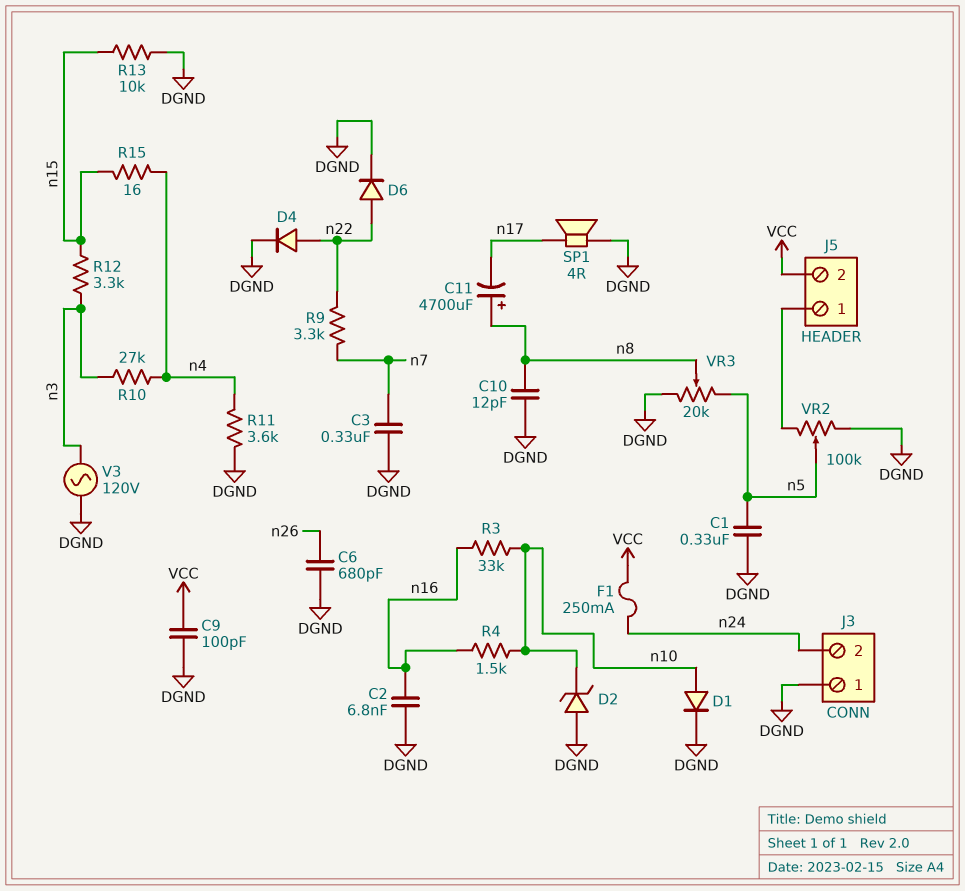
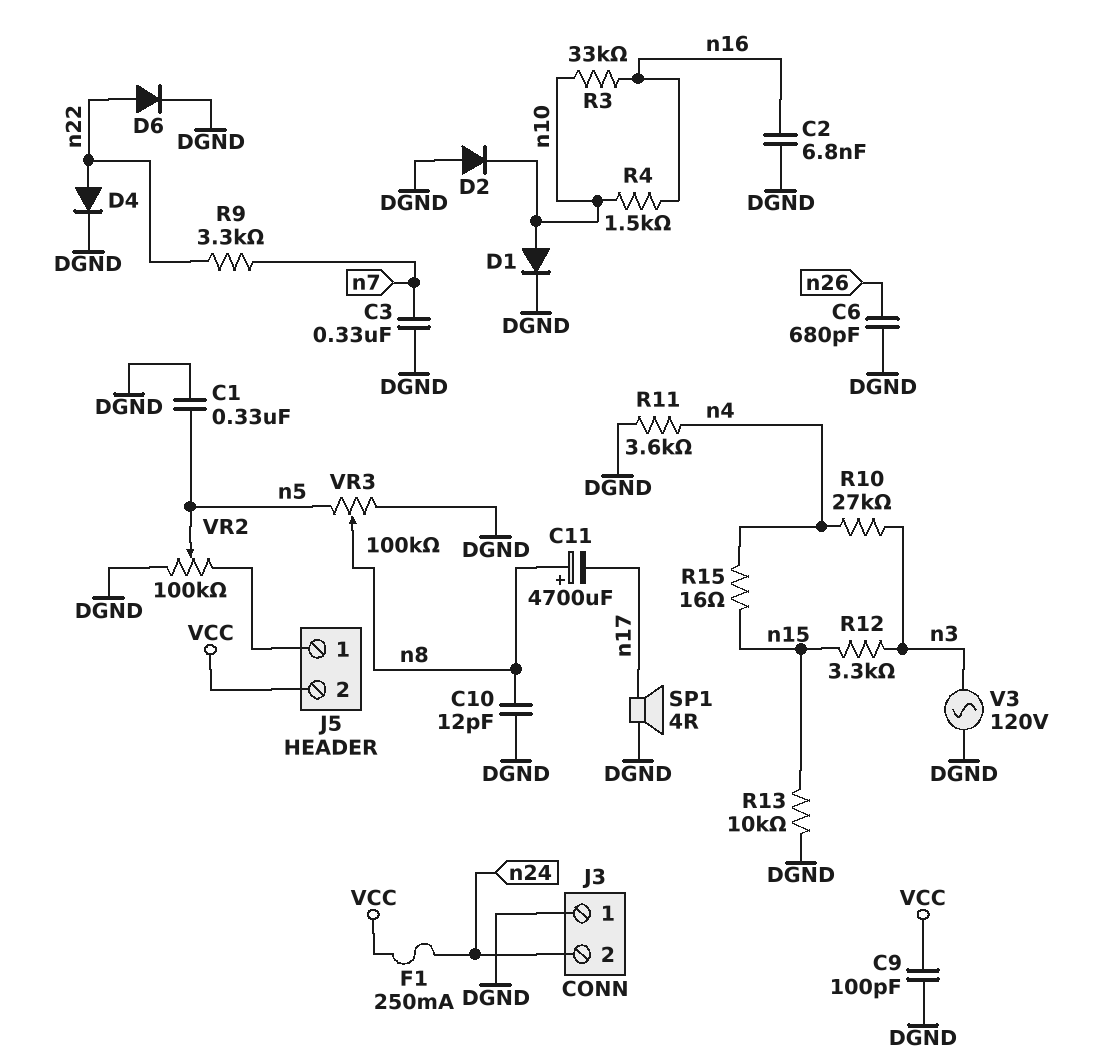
D2: zener (A DGND, K n10) -> diode (A DGND, K n10)
VR3: 20k (DGND, n5, wiper n8) -> 100k (DGND, n5, wiper n8)

